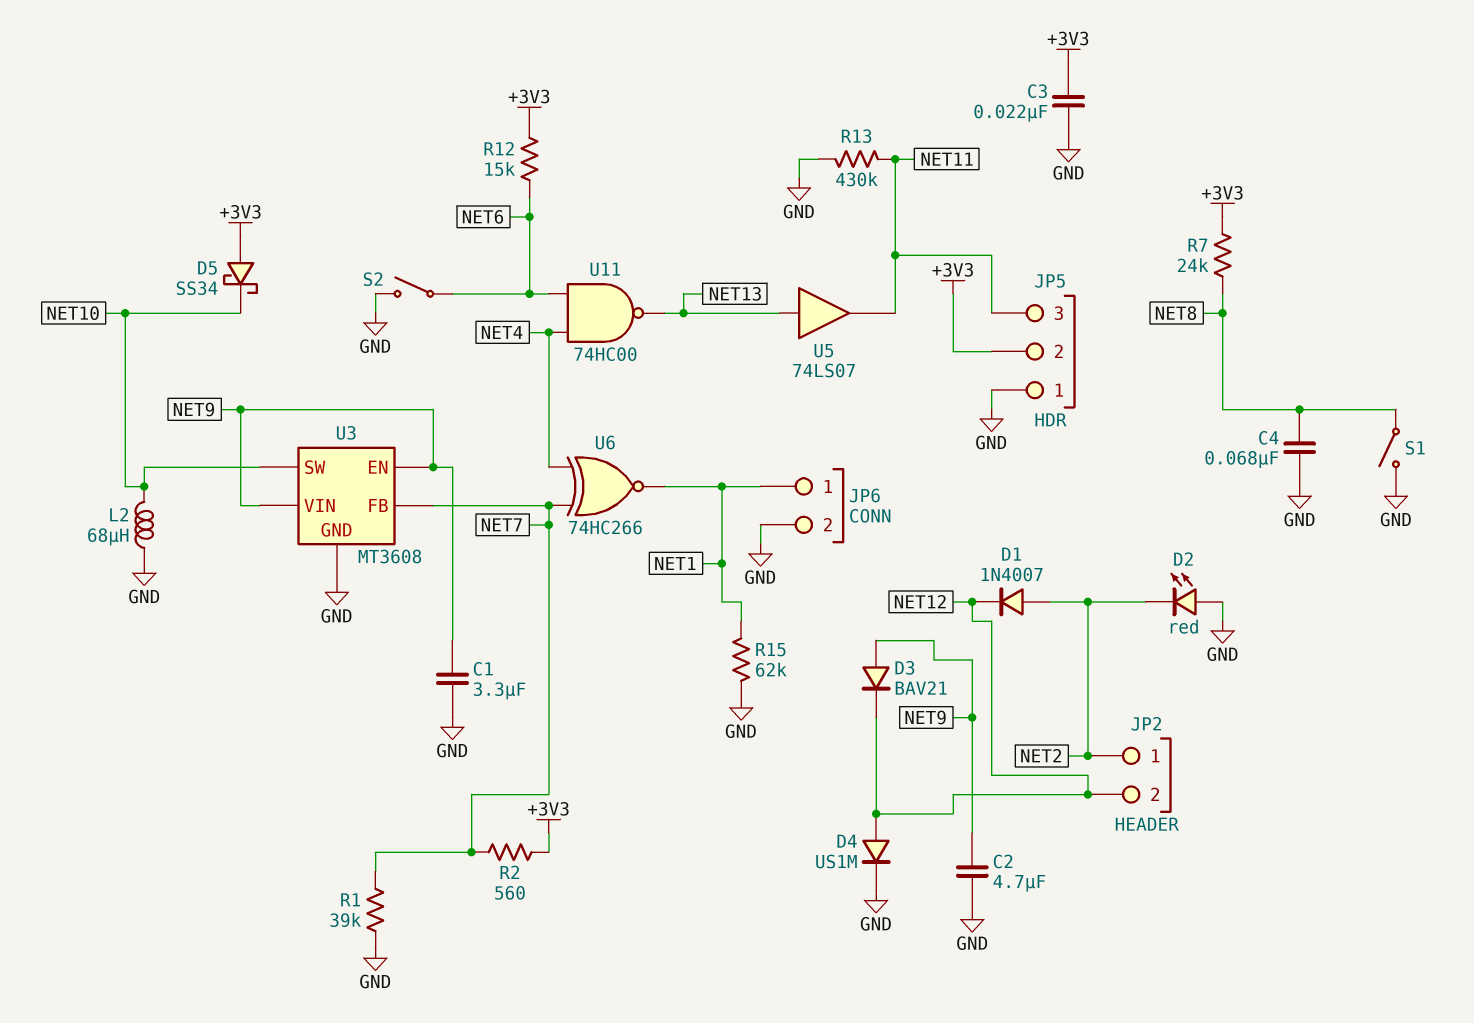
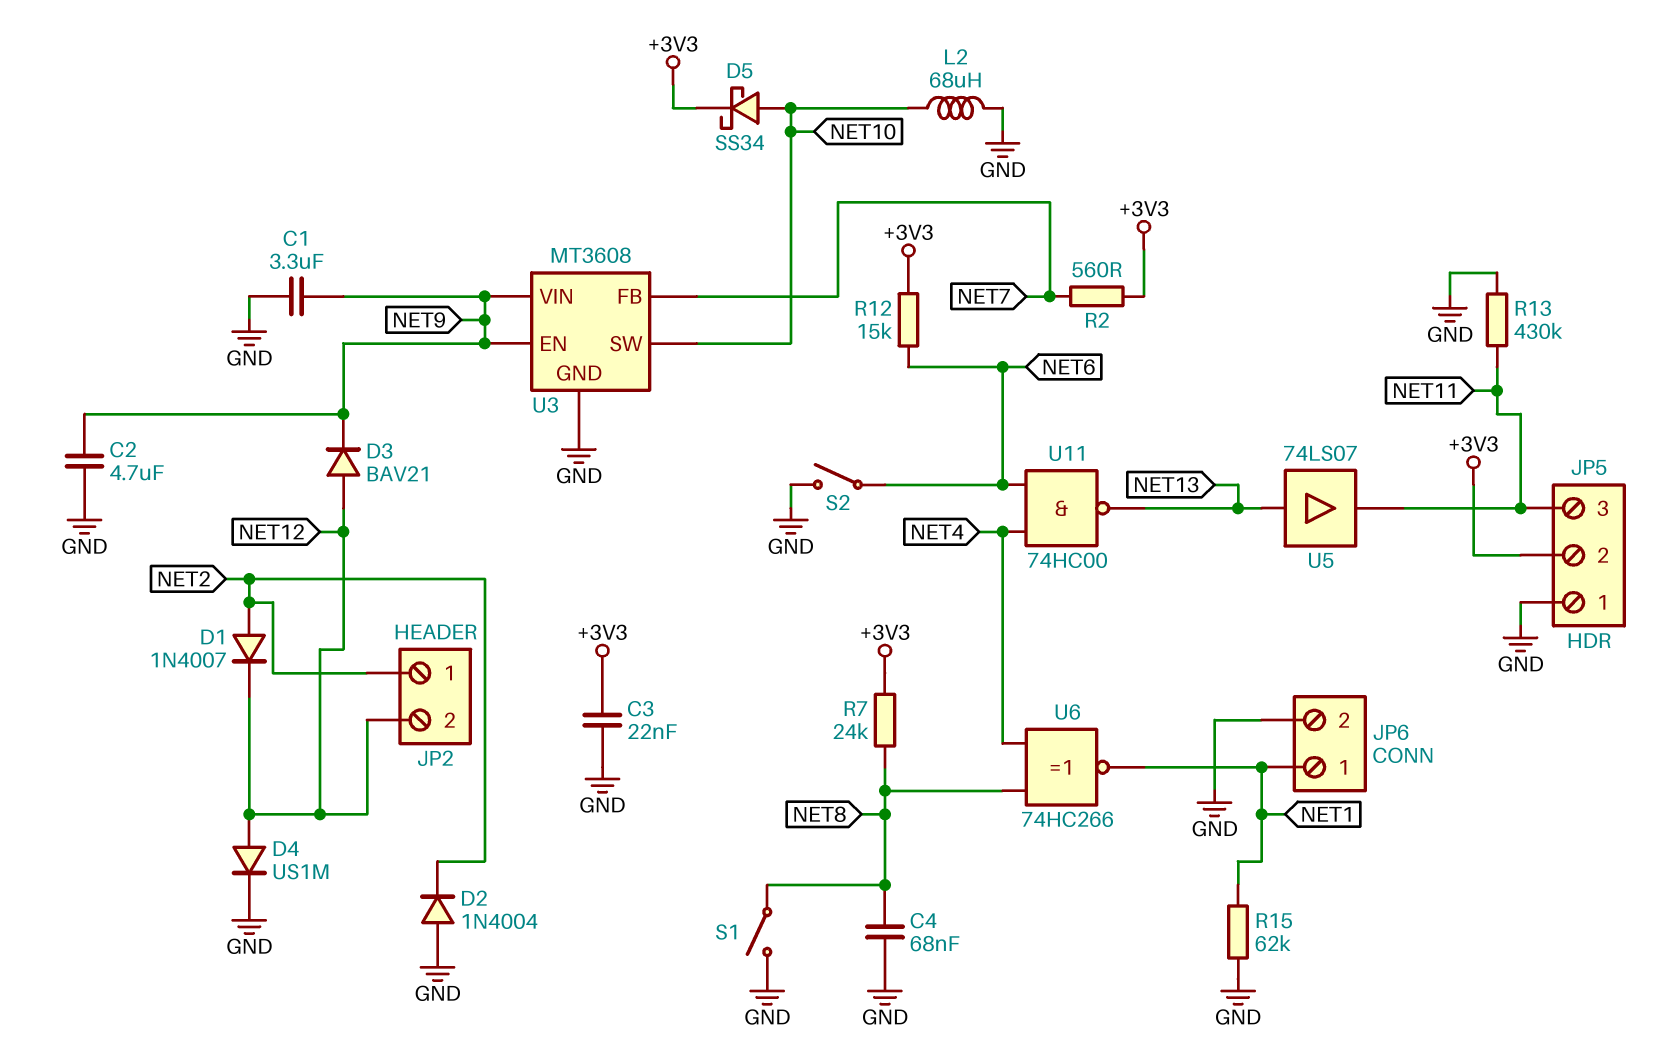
D2: LED red (A GND, K NET2) -> diode 1N4004 (A GND, K NET2)
D3: diode BAV21 (A NET9, K NET12) -> diode BAV21 (A NET12, K NET9)
D5: schottky SS34 (A +3V3, K NET10) -> schottky SS34 (A NET10, K +3V3)
R1: 39k (GND, NET7) -> none
U6: XNOR 74HC266 (in NET4, in NET7, out NET1) -> XNOR 74HC266 (in NET4, in NET8, out NET1)

